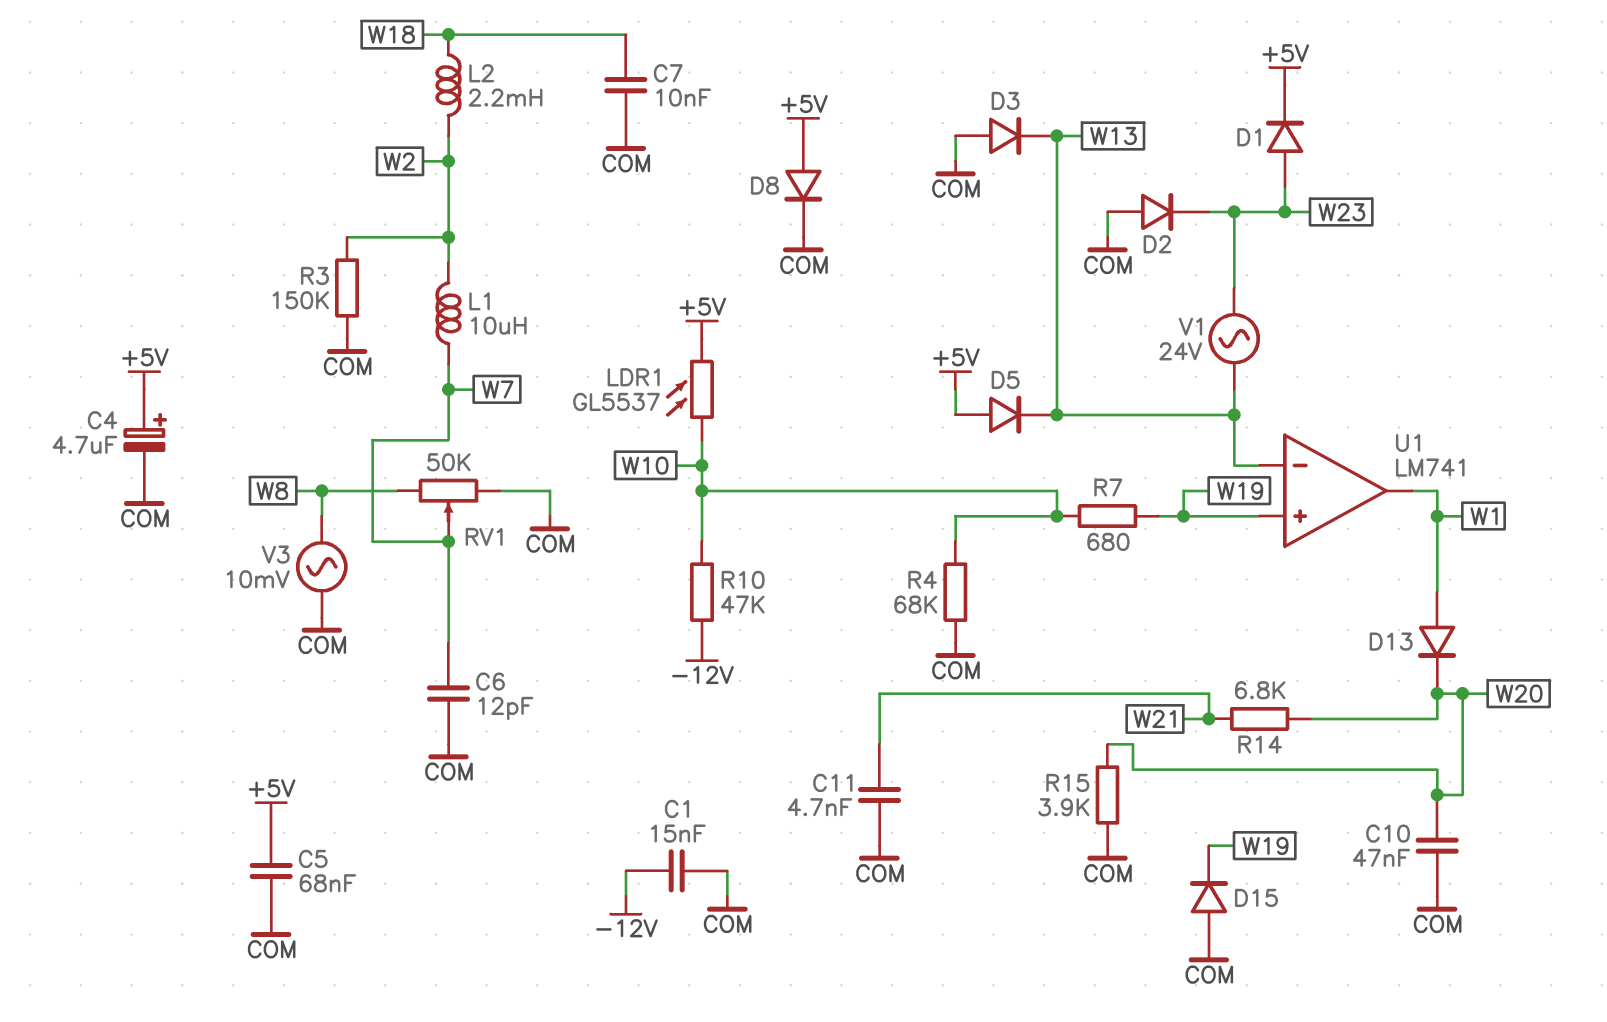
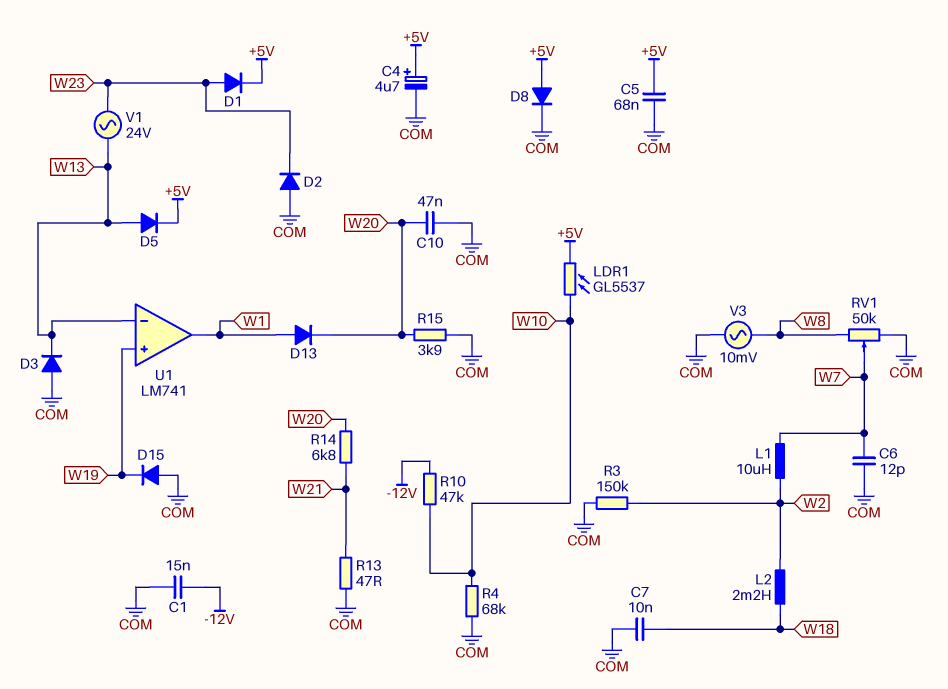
C11: 4.7nF (COM, W21) -> none
D5: diode (A +5V, K W13) -> diode (A W13, K +5V)
R7: 680 (W10, W19) -> none
R13: none -> 47 (COM, W21)

